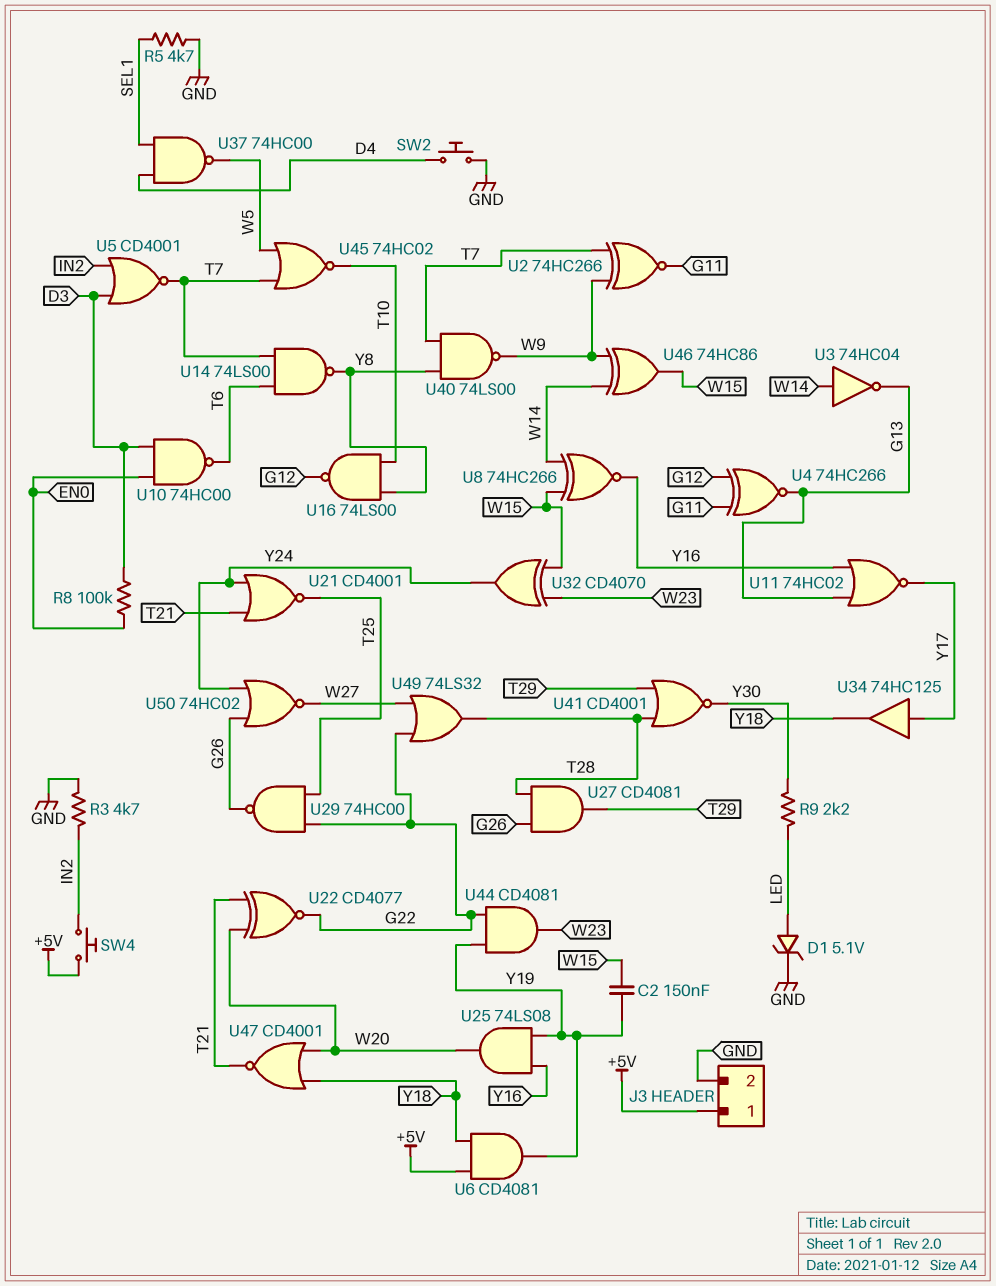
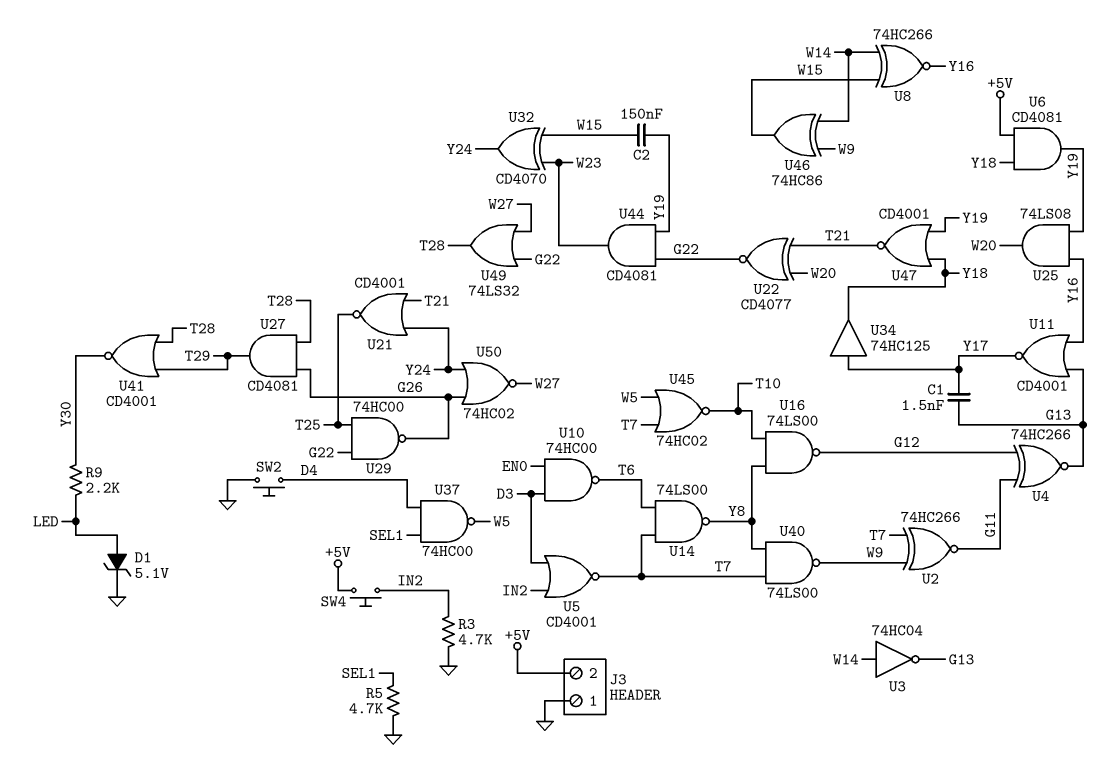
C1: none -> 1.5nF (G13, Y17)
J3 pin 1: +5V -> GND
J3 pin 2: GND -> +5V
R8: 100k (D3, EN0) -> none
U11: NOR 74HC02 (in G13, in Y16, out Y17) -> NOR CD4001 (in G13, in Y16, out Y17)
U47: NOR CD4001 (in W20, in Y18, out T21) -> NOR CD4001 (in Y18, in Y19, out T21)

